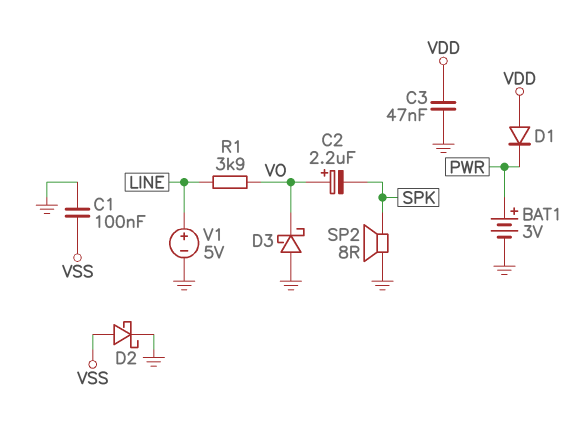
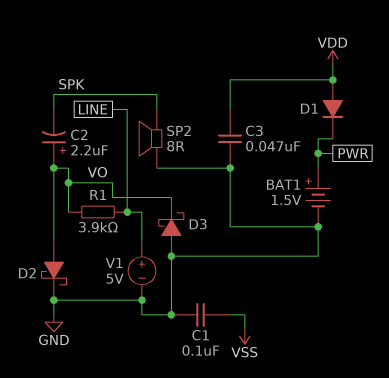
BAT1: 3V (plus PWR, minus GND) -> 1.5V (plus PWR, minus GND)
D2: schottky (A VSS, K GND) -> schottky (A VO, K GND)

